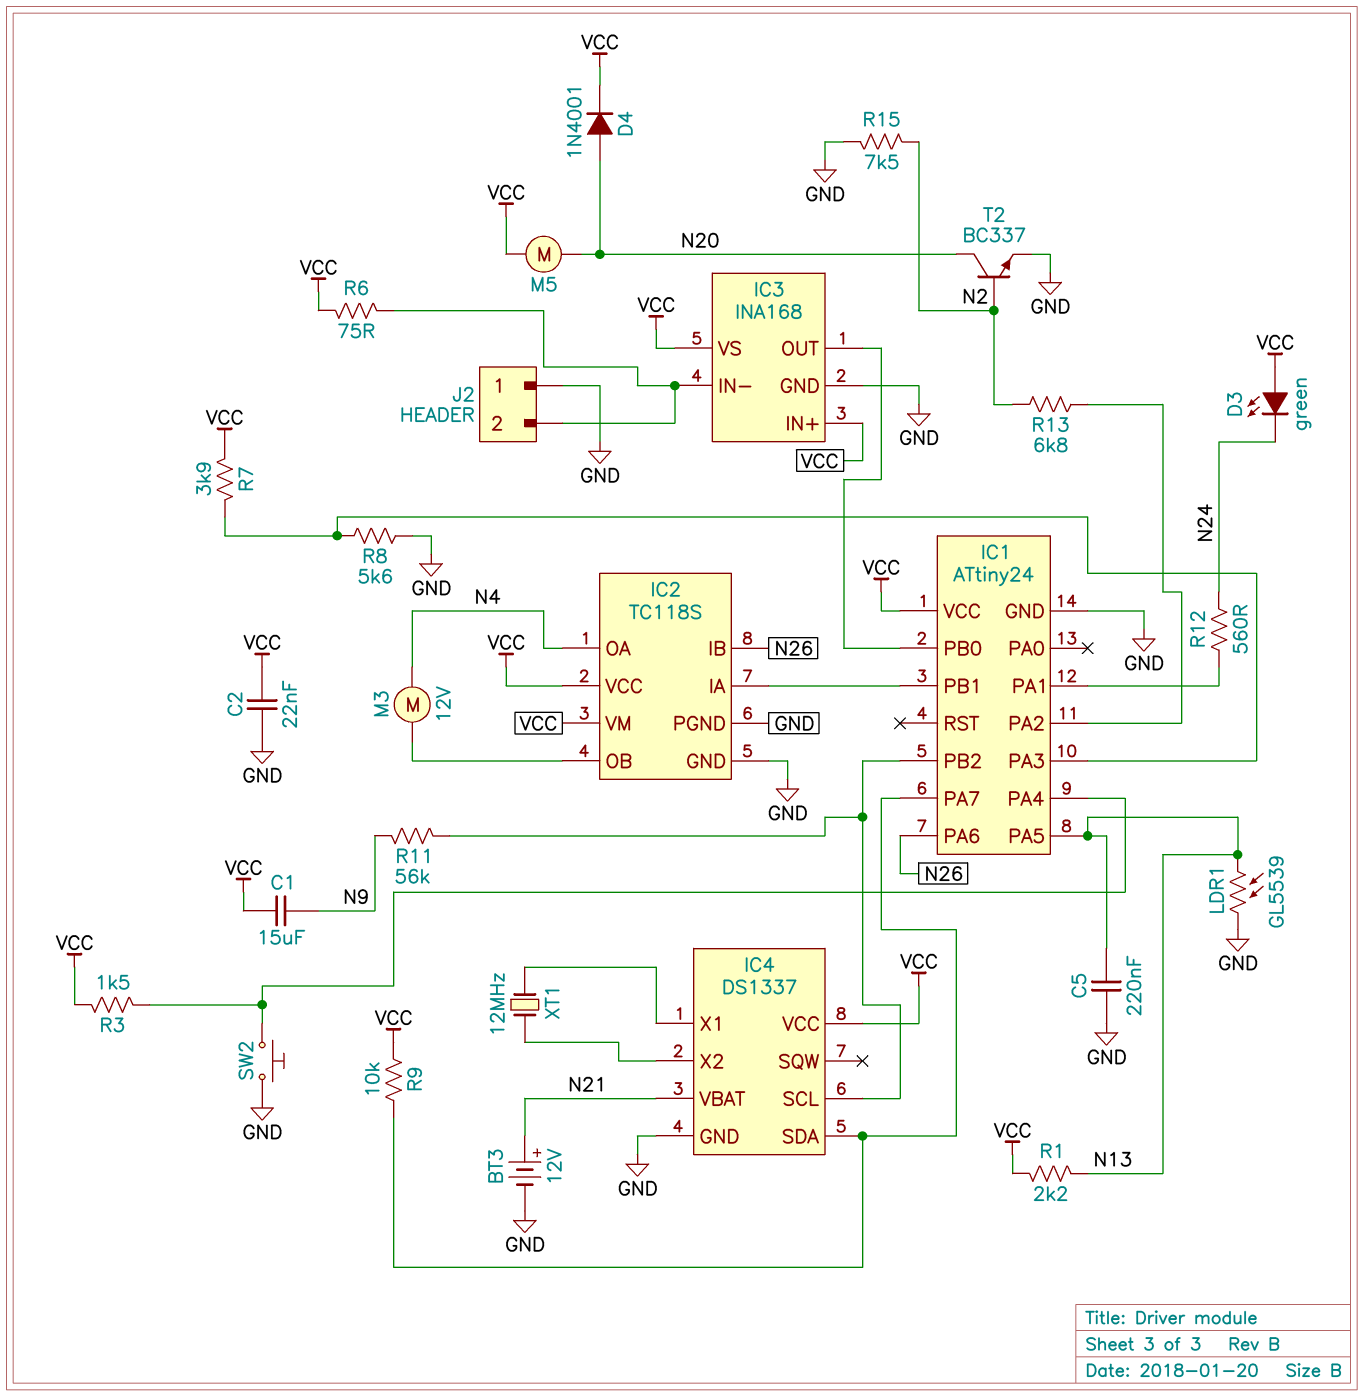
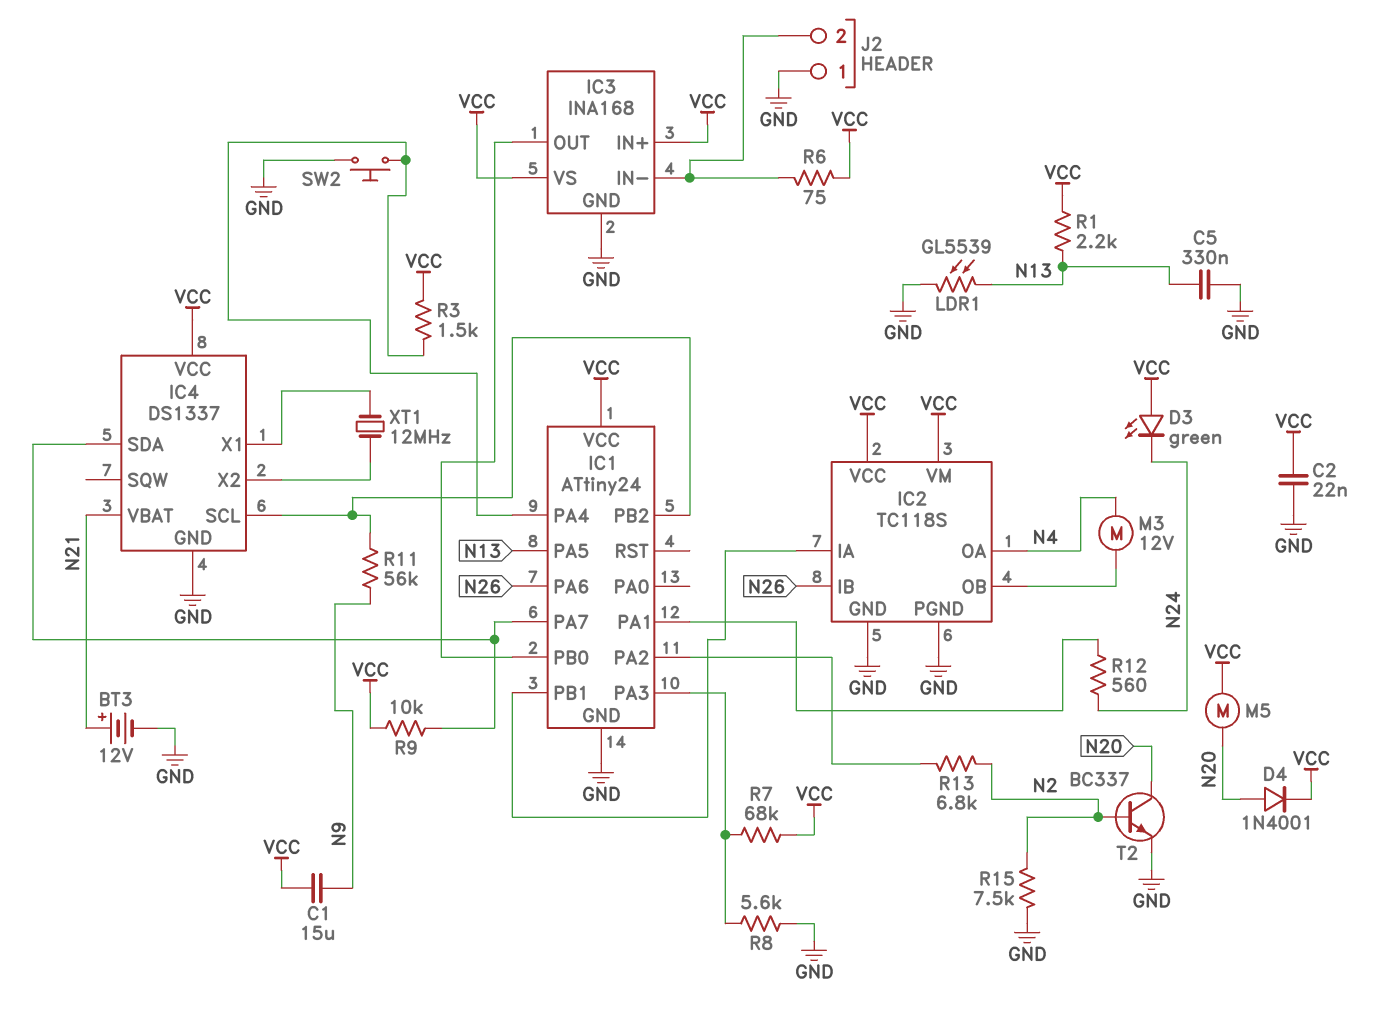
C5: 220nF (GND, N13) -> 330nF (GND, N13)
R7: 3.9k (IC1/PA3, VCC) -> 68k (IC1/PA3, VCC)

